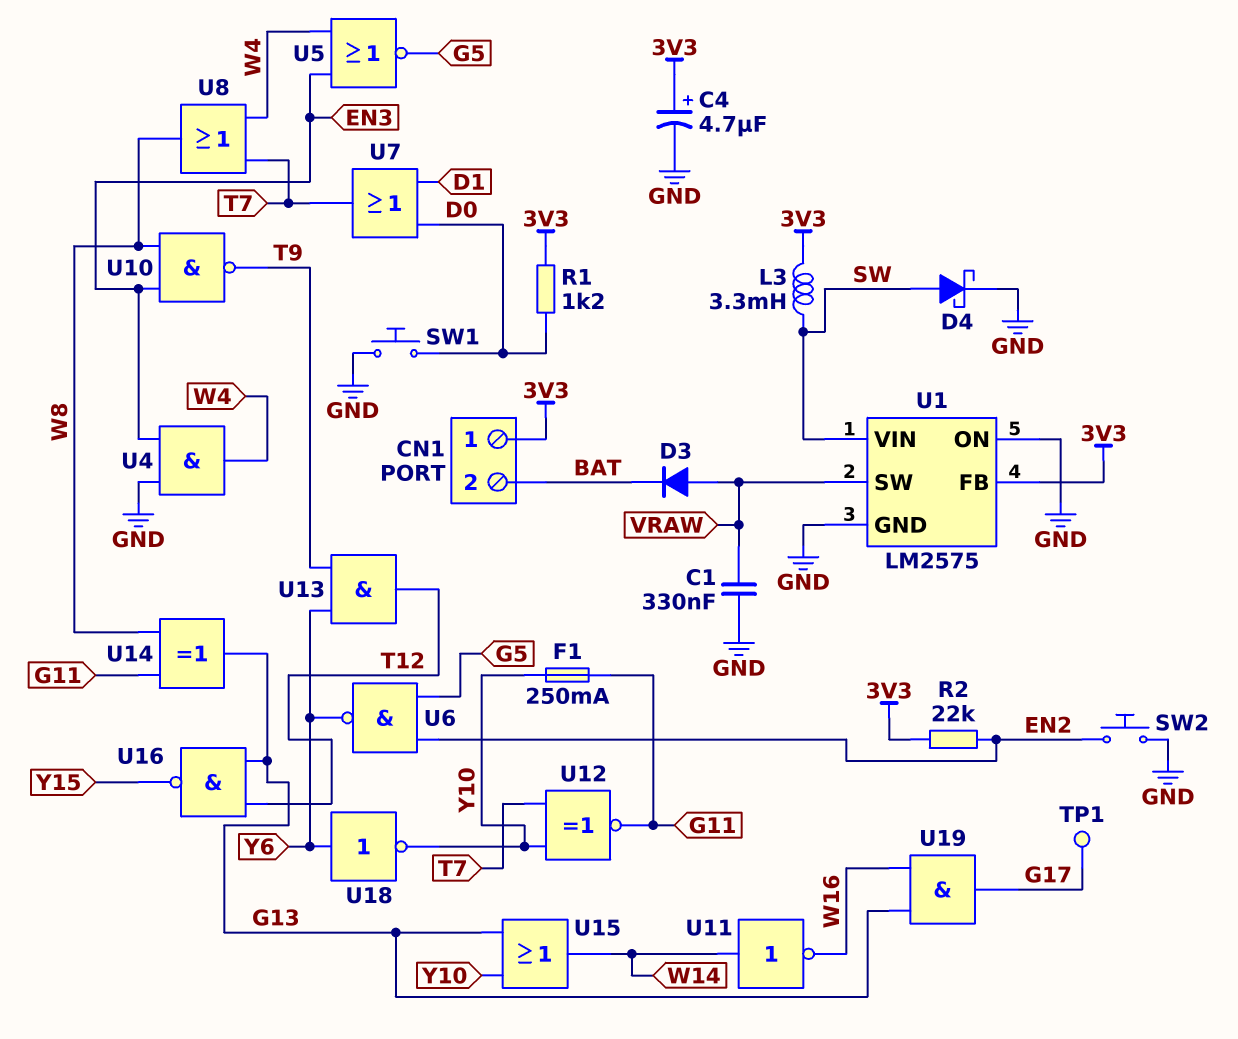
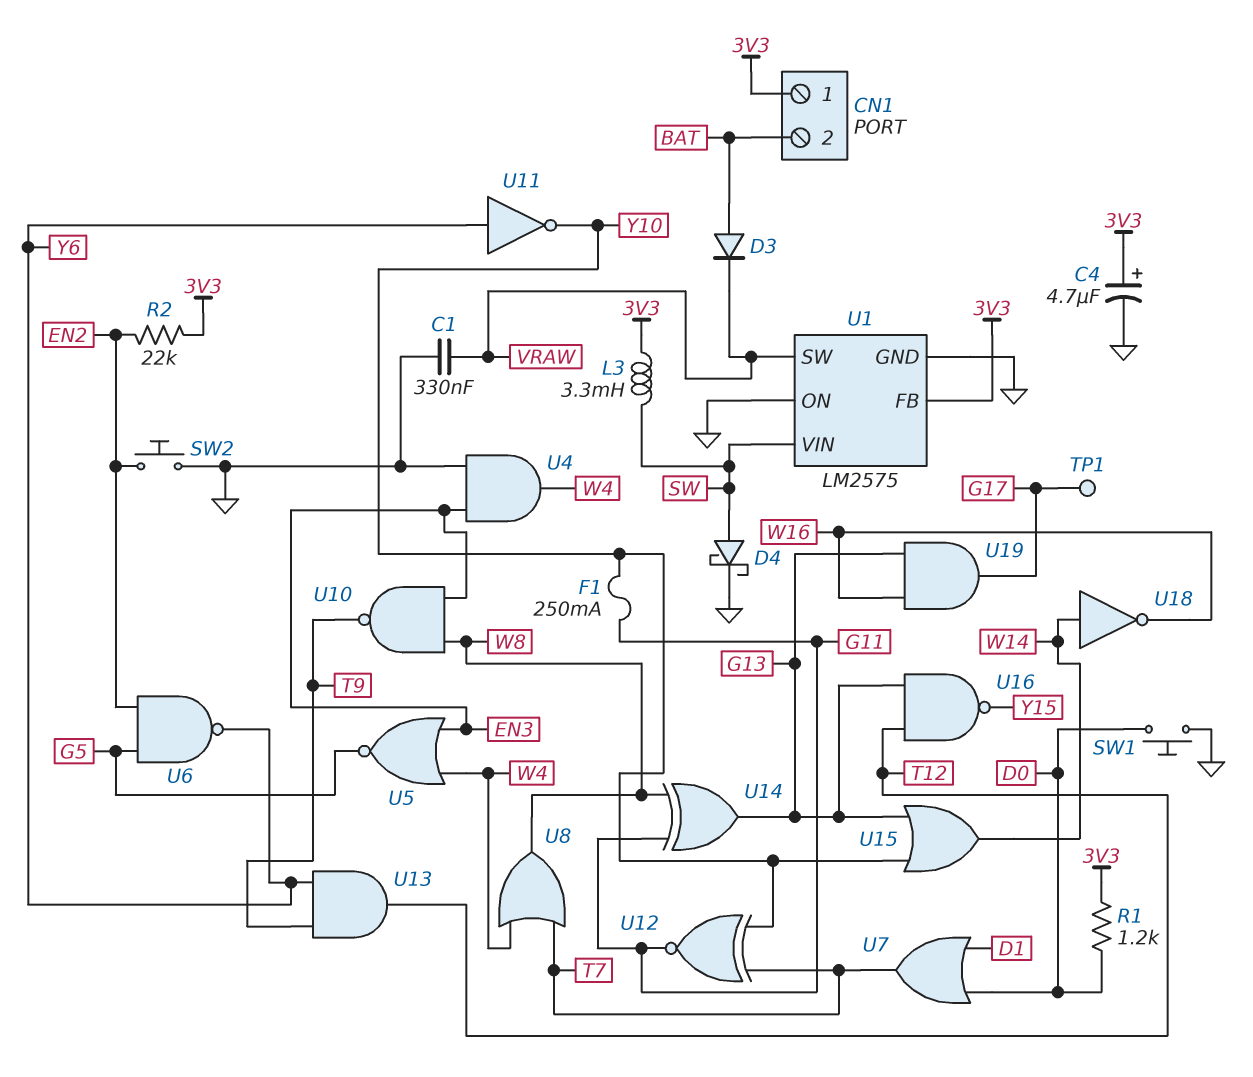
D3: diode (A VRAW, K BAT) -> diode (A BAT, K VRAW)
U11: NOT (in W14, out W16) -> NOT (in Y6, out Y10)
U18: NOT (in Y6, out Y10) -> NOT (in W14, out W16)

